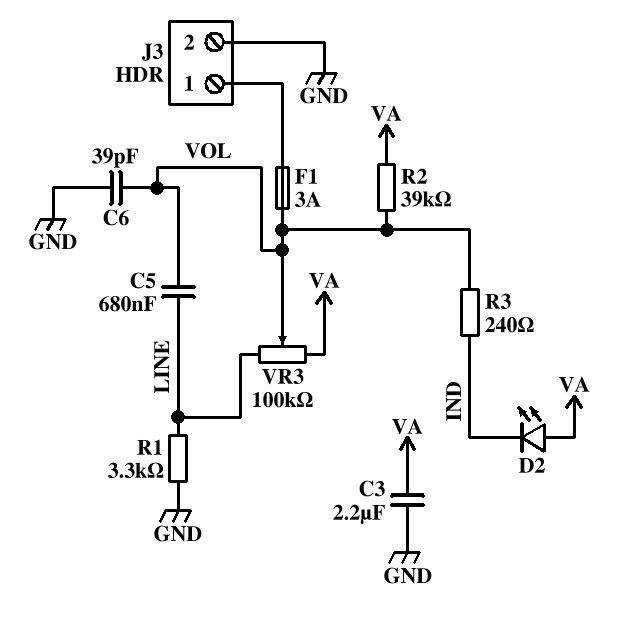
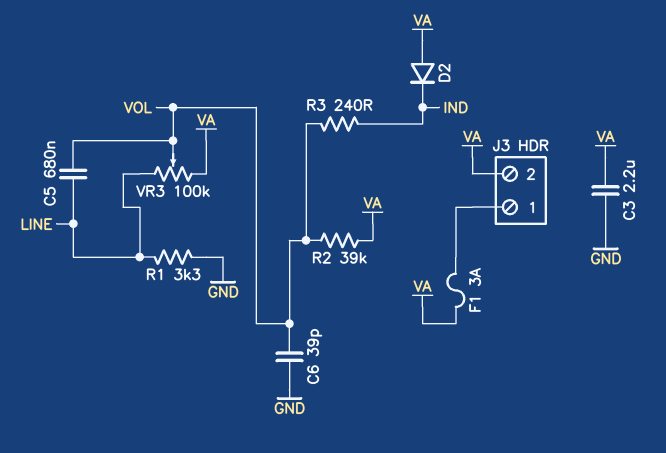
D2: LED (A VA, K IND) -> diode (A VA, K IND)
F1: 3A (J3/1, VOL) -> 3A (J3/1, VA)
J3 pin 2: GND -> VA

